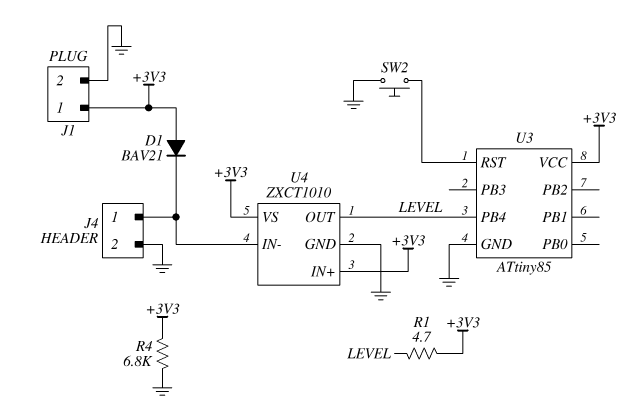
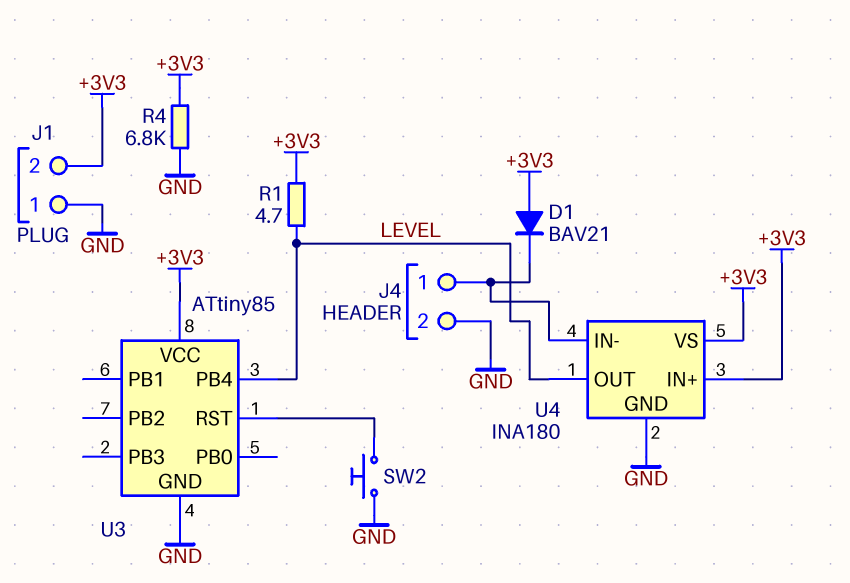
J1 pin 1: +3V3 -> GND
J1 pin 2: GND -> +3V3
U4: ZXCT1010 -> INA180

